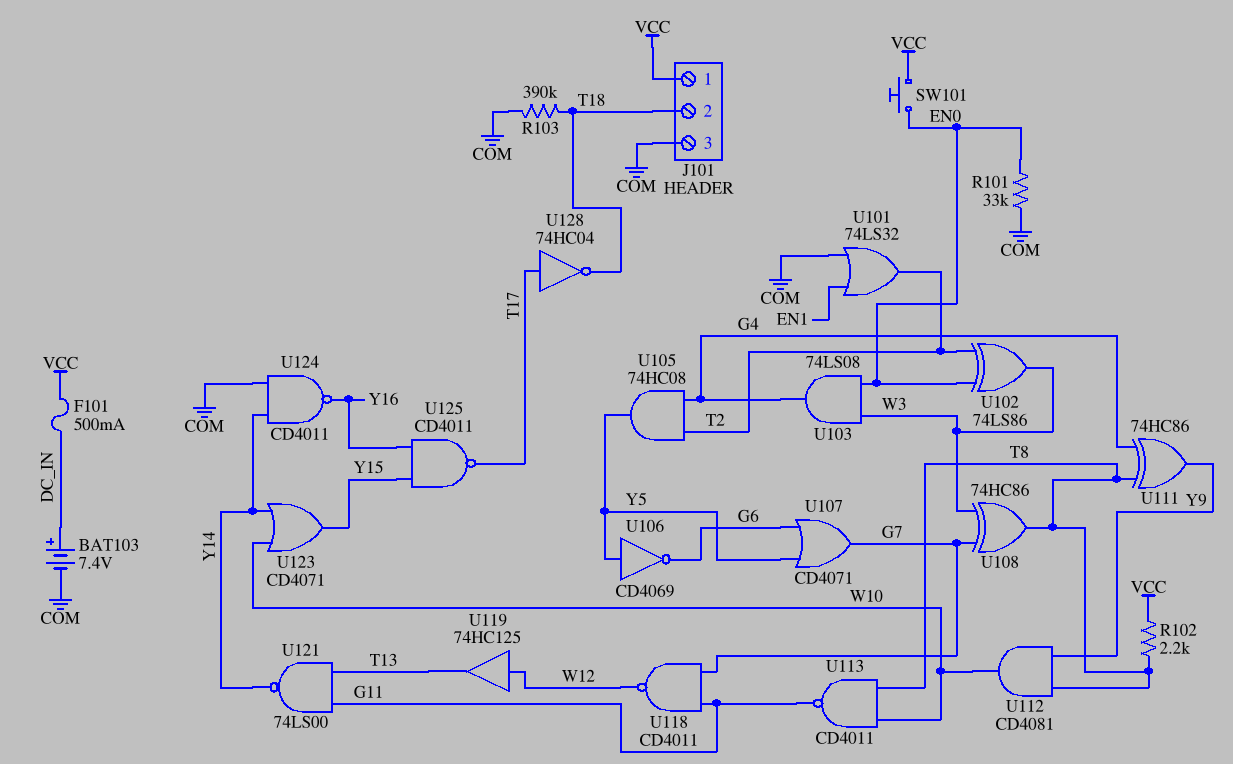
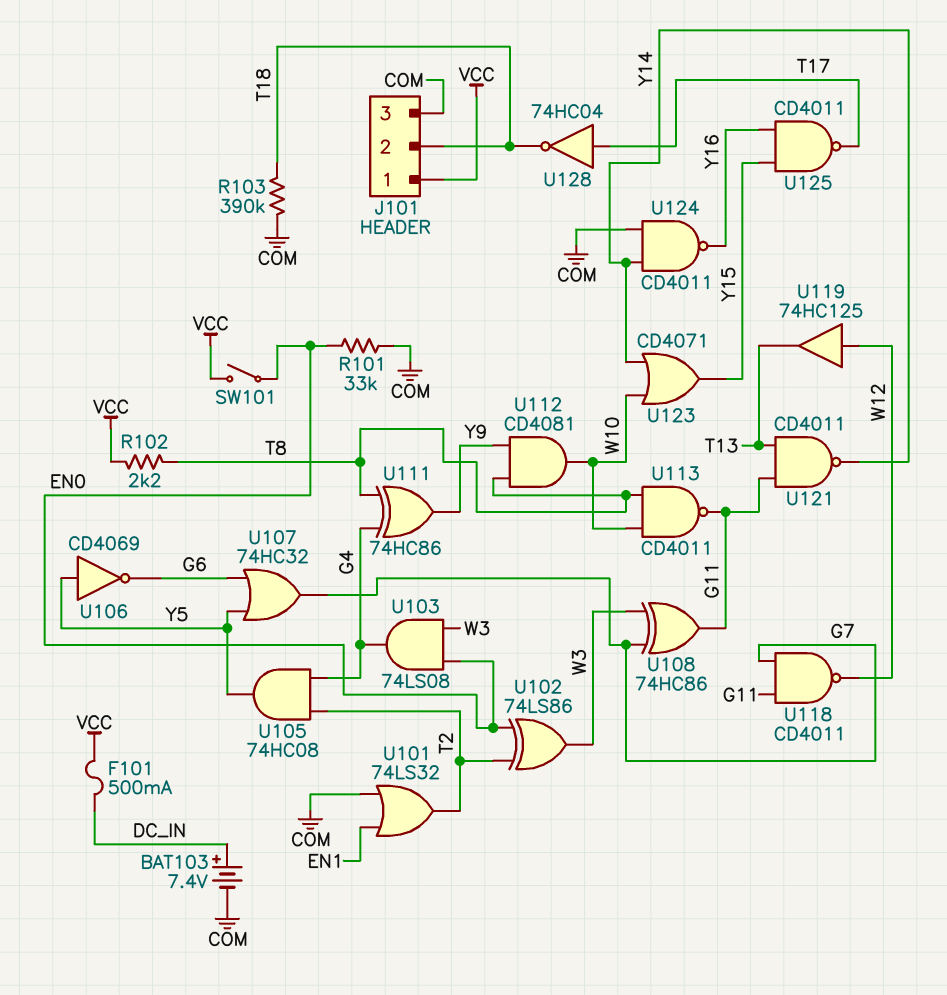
SW101: button (EN0, VCC) -> switch (EN0, VCC)
U107: OR CD4071 (in G6, in Y5, out G7) -> OR 74HC32 (in G6, in Y5, out G7)
U108: XOR 74HC86 (in G7, in W3, out T8) -> XOR 74HC86 (in G7, in W3, out G11)
U121: NAND 74LS00 (in G11, in T13, out Y14) -> NAND CD4011 (in G11, in T13, out Y14)

